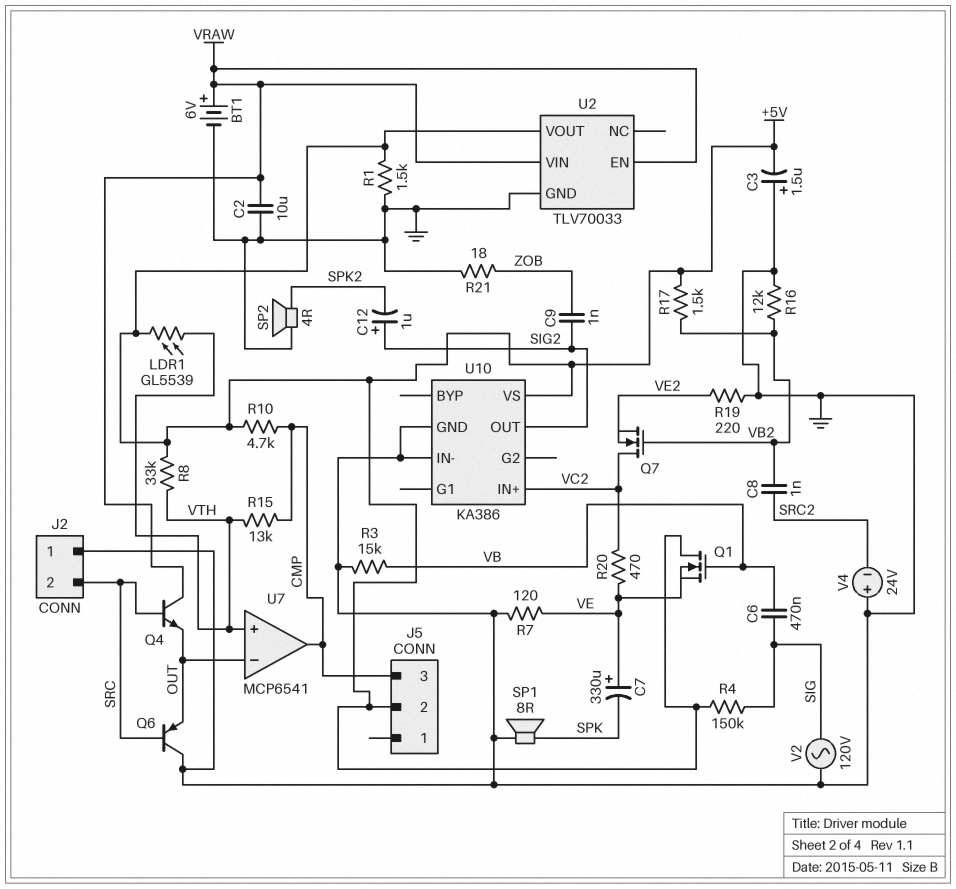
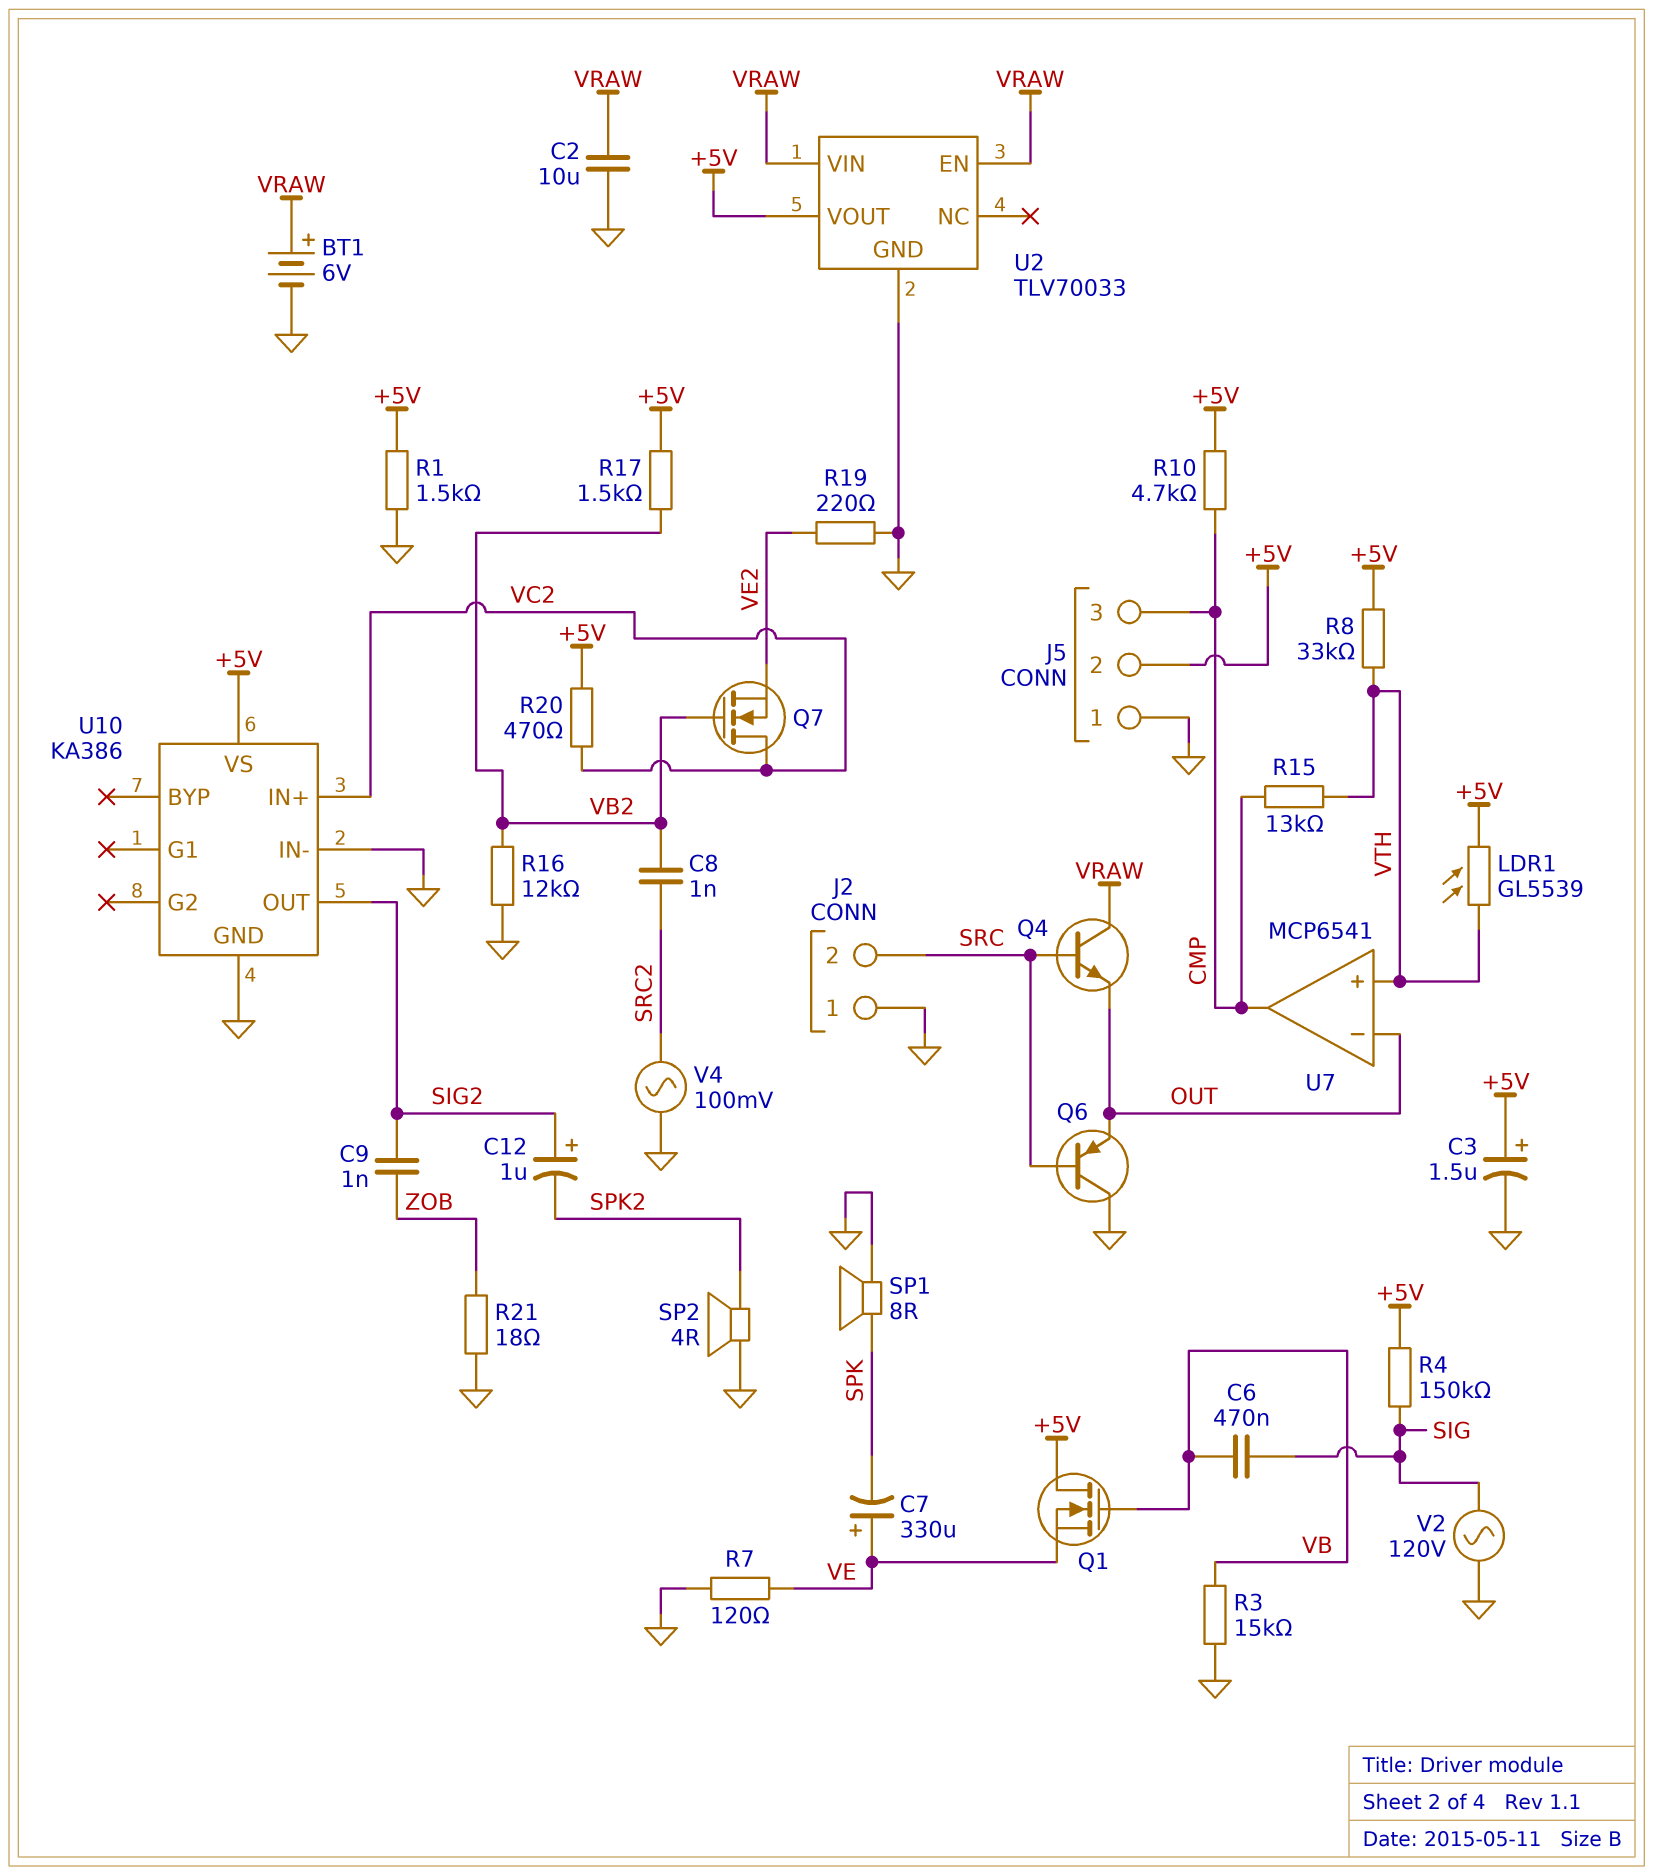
C3: 1.5uF (plus GND, minus +5V) -> 1.5uF (plus +5V, minus GND)
J5 pin 1: none -> GND
R20: 470 (VC2, VE) -> 470 (+5V, VC2)
V4: 24V (plus GND, minus SRC2) -> AC 100mV (GND, SRC2)

